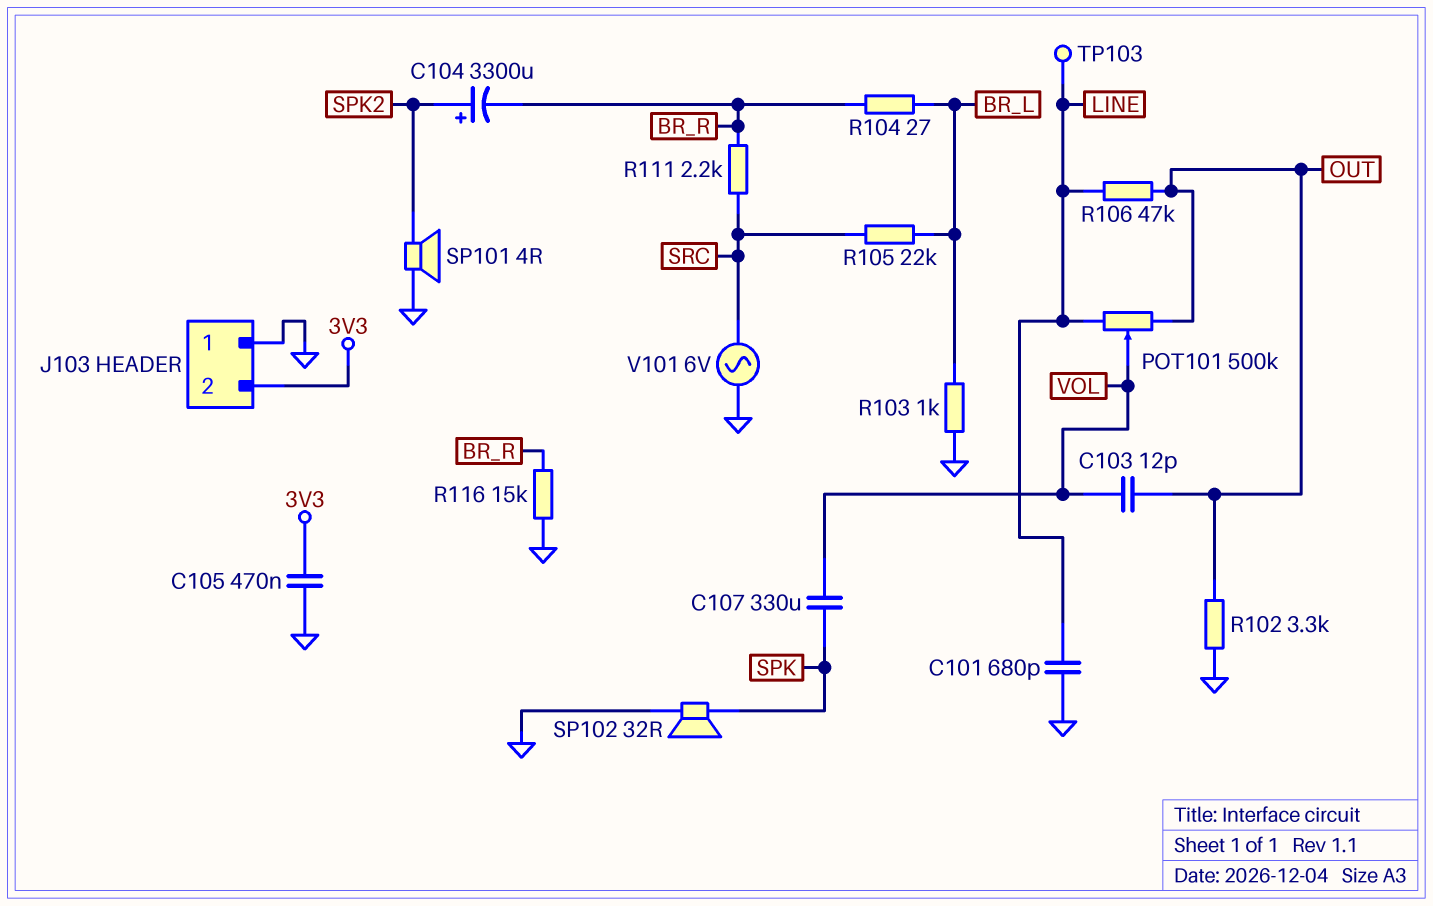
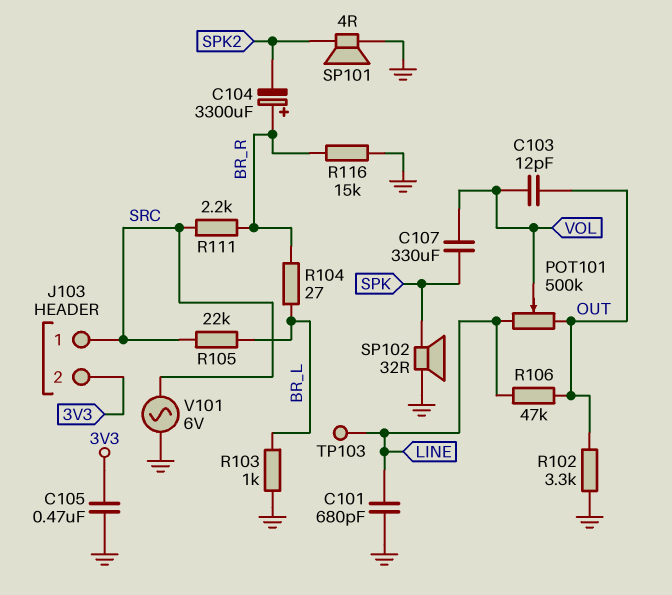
C104: 3300uF (plus SPK2, minus BR_R) -> 3300uF (plus BR_R, minus SPK2)
J103 pin 1: GND -> SRC

